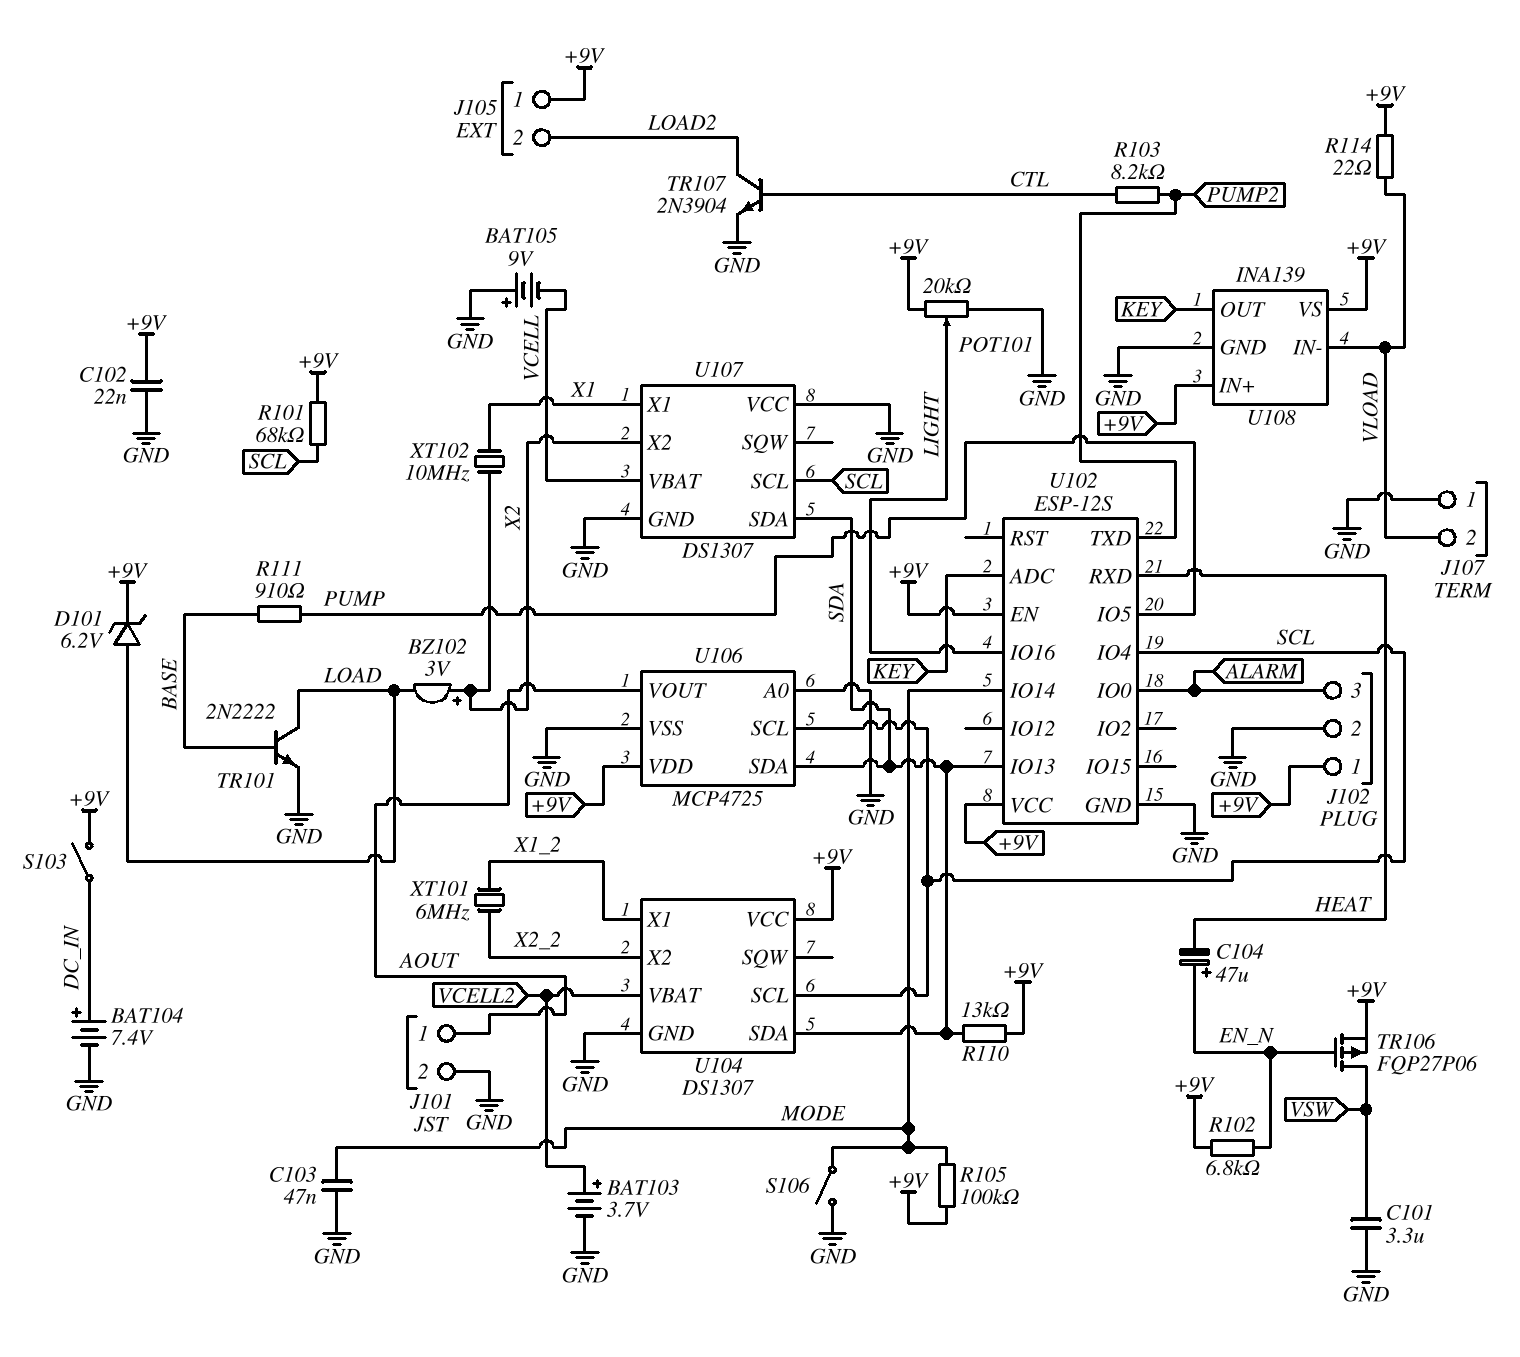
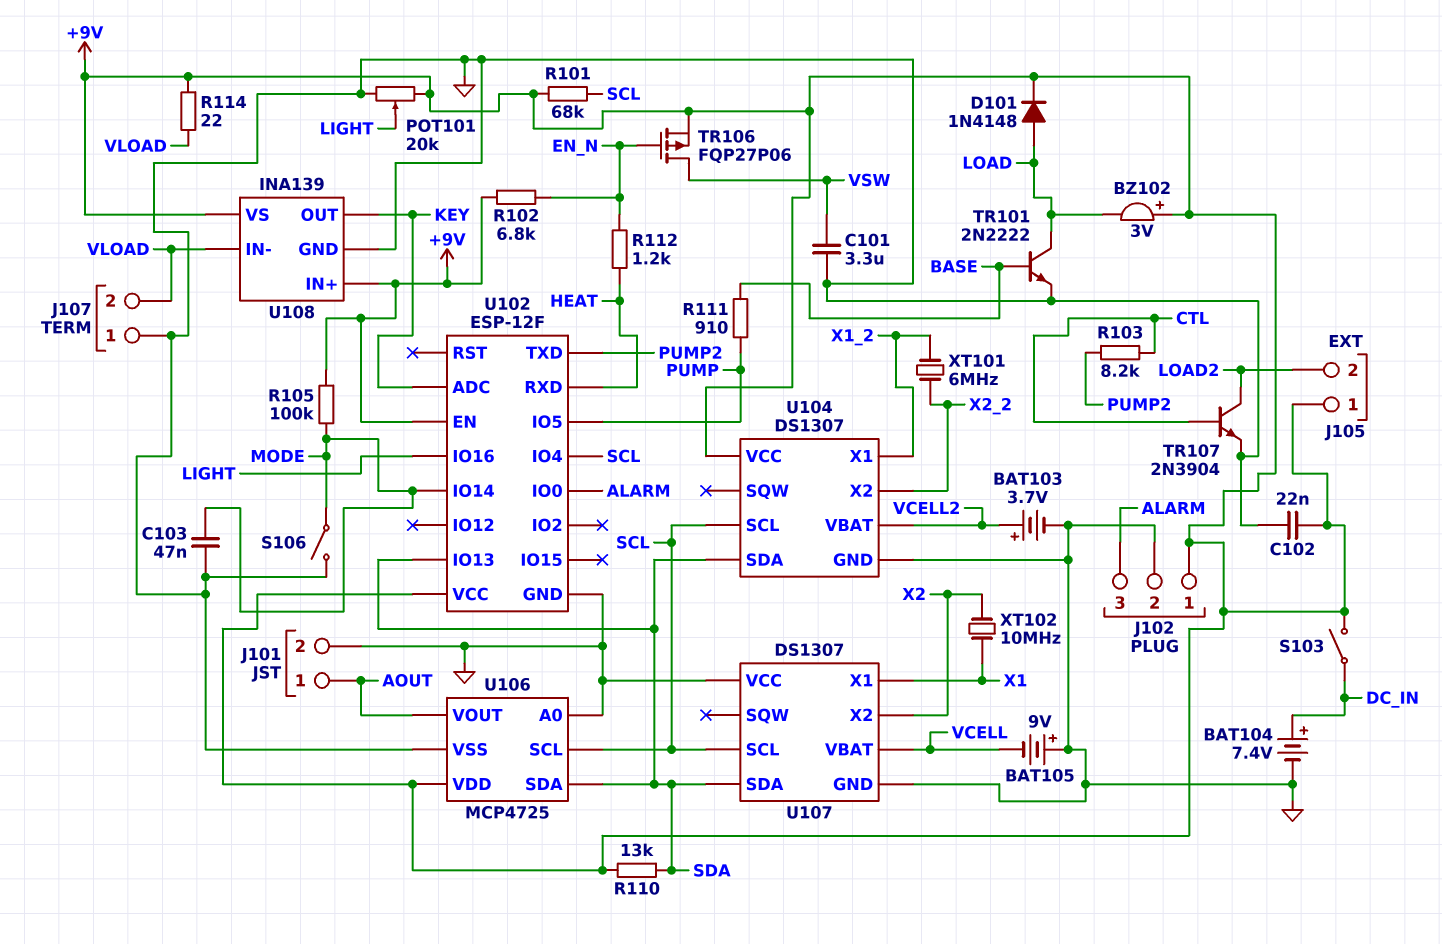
BZ102: buzzer 3V (plus X2, minus LOAD) -> buzzer 3V (plus +9V, minus LOAD)
C104: 47uF (plus EN_N, minus HEAT) -> none
D101: zener 6.2V (A LOAD, K +9V) -> diode 1N4148 (A LOAD, K +9V)
R112: none -> 1.2k (EN_N, HEAT)
U102: ESP-12S -> ESP-12F

